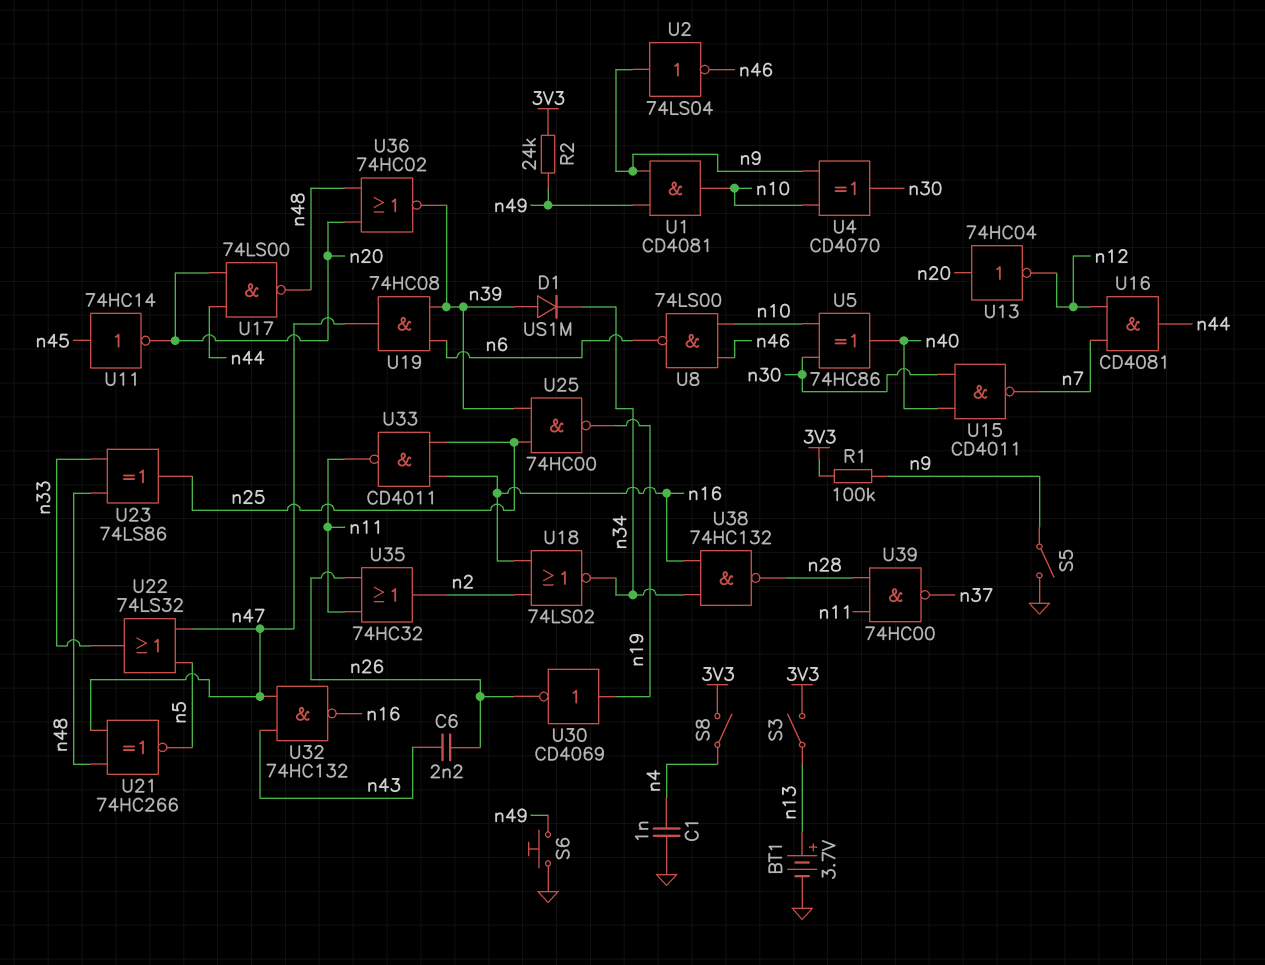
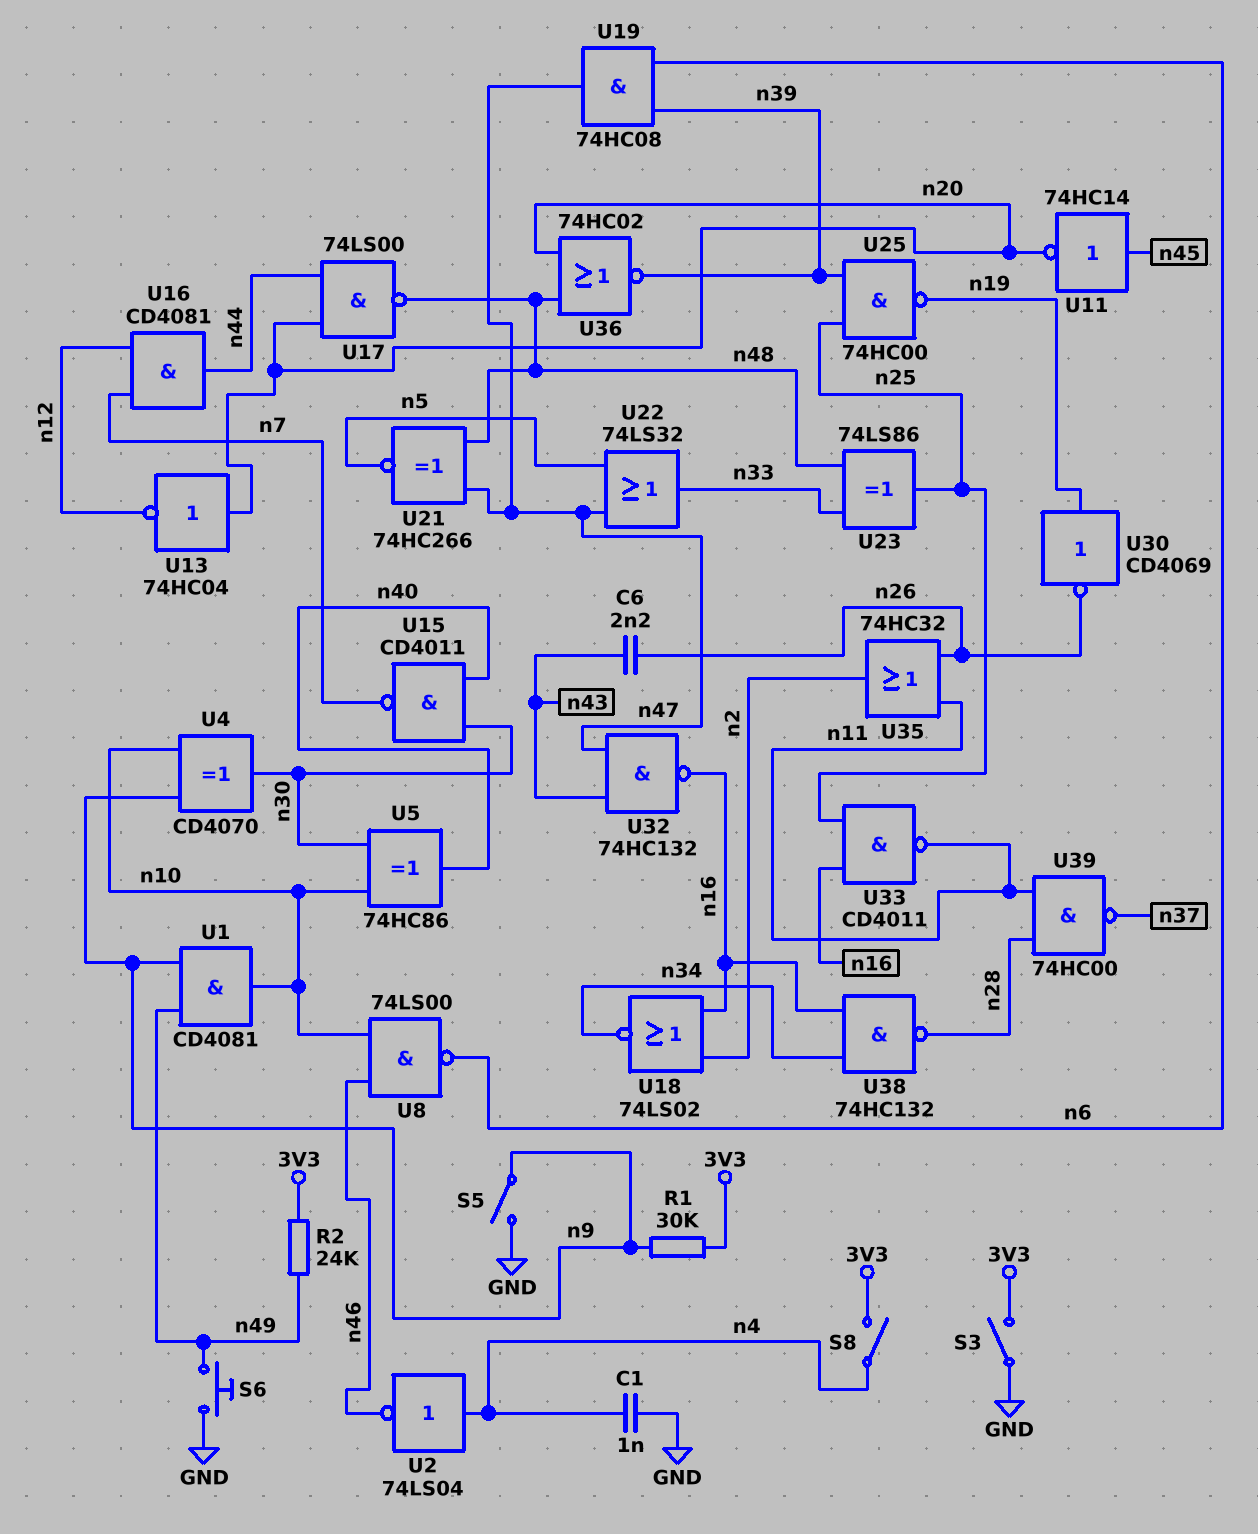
BT1: 3.7V (plus n13, minus GND) -> none
D1: diode US1M (A n39, K n34) -> none
R1: 100k (3V3, n9) -> 30k (3V3, n9)
S3: switch (3V3, n13) -> switch (3V3, GND)
U2: NOT 74LS04 (in n9, out n46) -> NOT 74LS04 (in n4, out n46)

